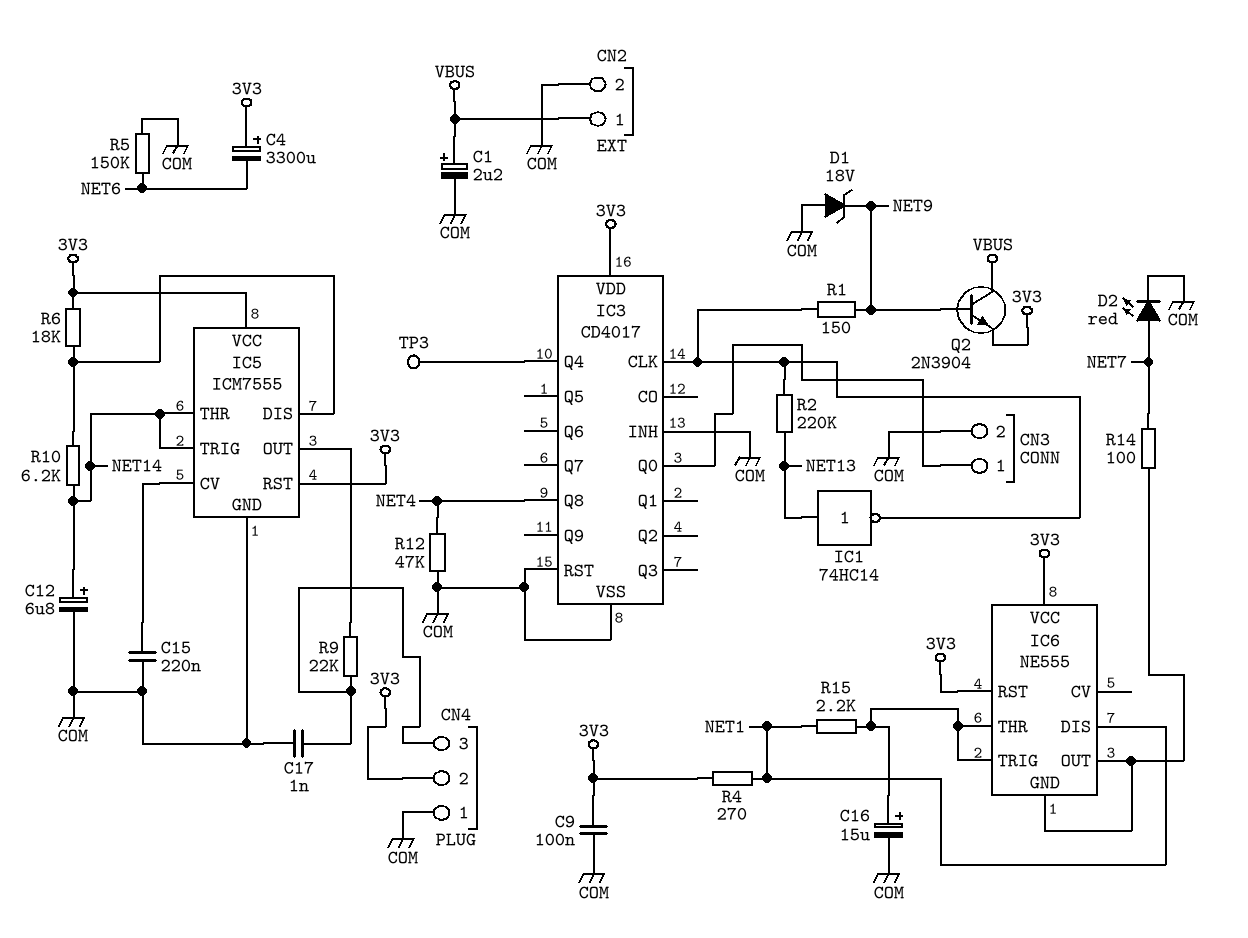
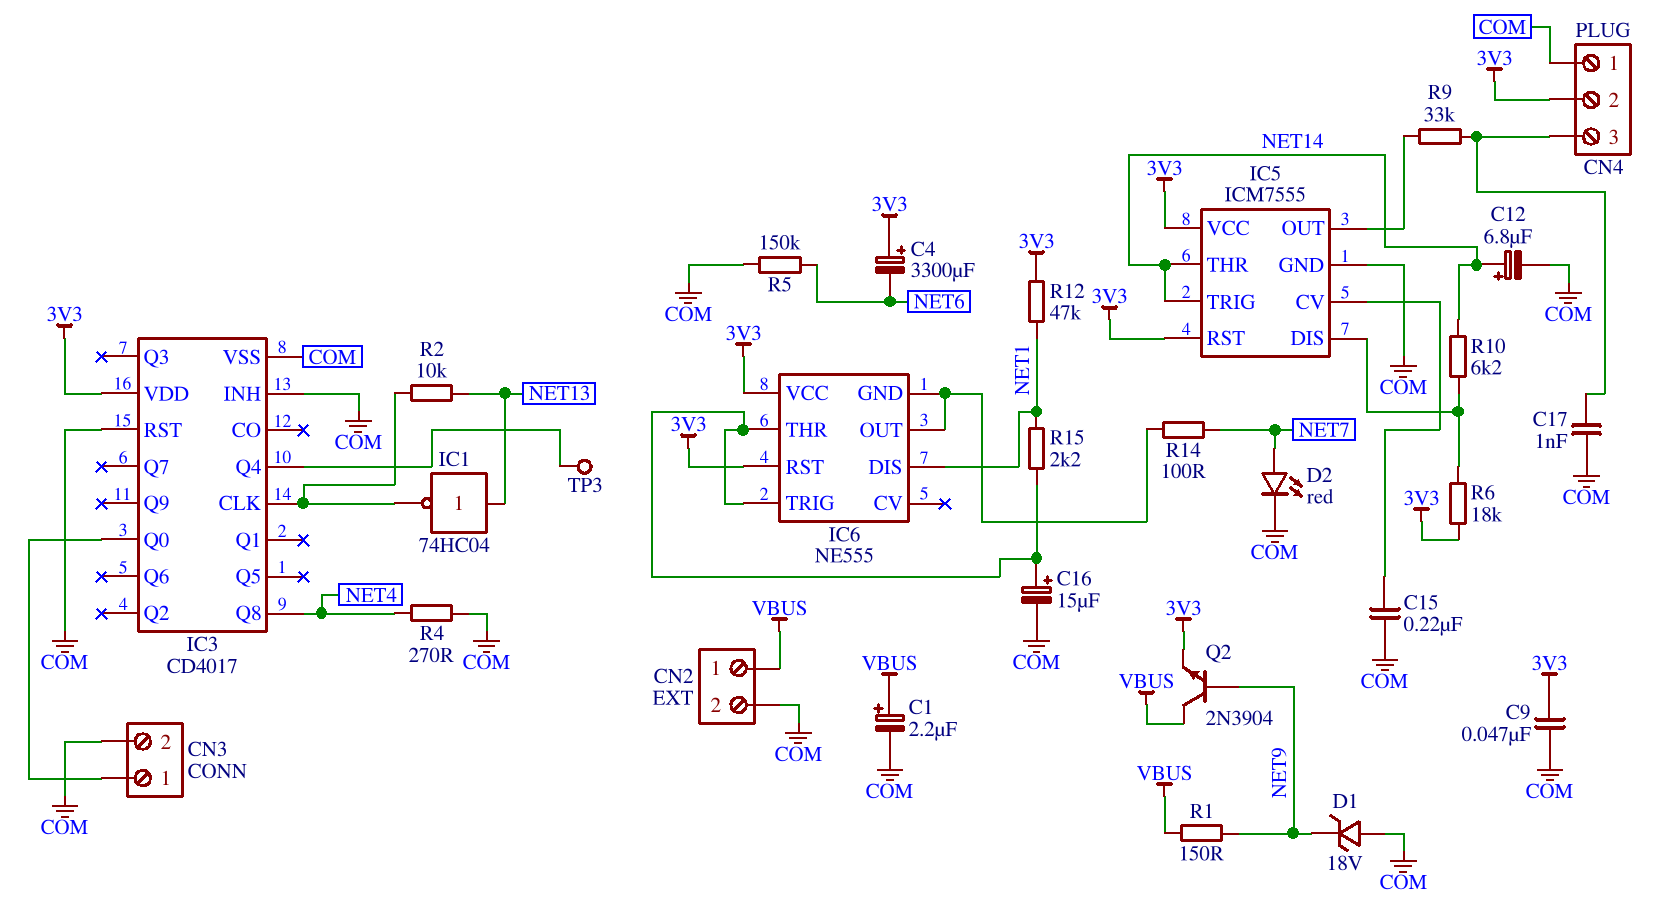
C9: 100nF (3V3, COM) -> 47nF (3V3, COM)
IC1: NOT 74HC14 (in NET13, out IC3/CLK) -> NOT 74HC04 (in NET13, out IC3/CLK)
R1: 150 (IC3/CLK, NET9) -> 150 (NET9, VBUS)
R2: 220k (IC3/CLK, NET13) -> 10k (IC3/CLK, NET13)
R4: 270 (3V3, NET1) -> 270 (COM, NET4)
R9: 22k (CN4/3, IC5/OUT) -> 33k (CN4/3, IC5/OUT)
R12: 47k (COM, NET4) -> 47k (3V3, NET1)

